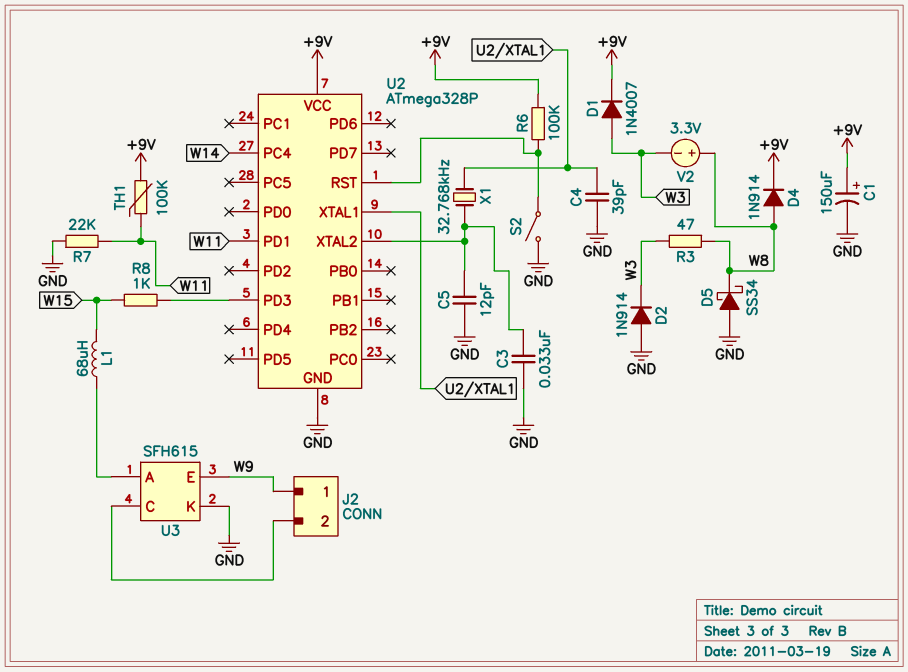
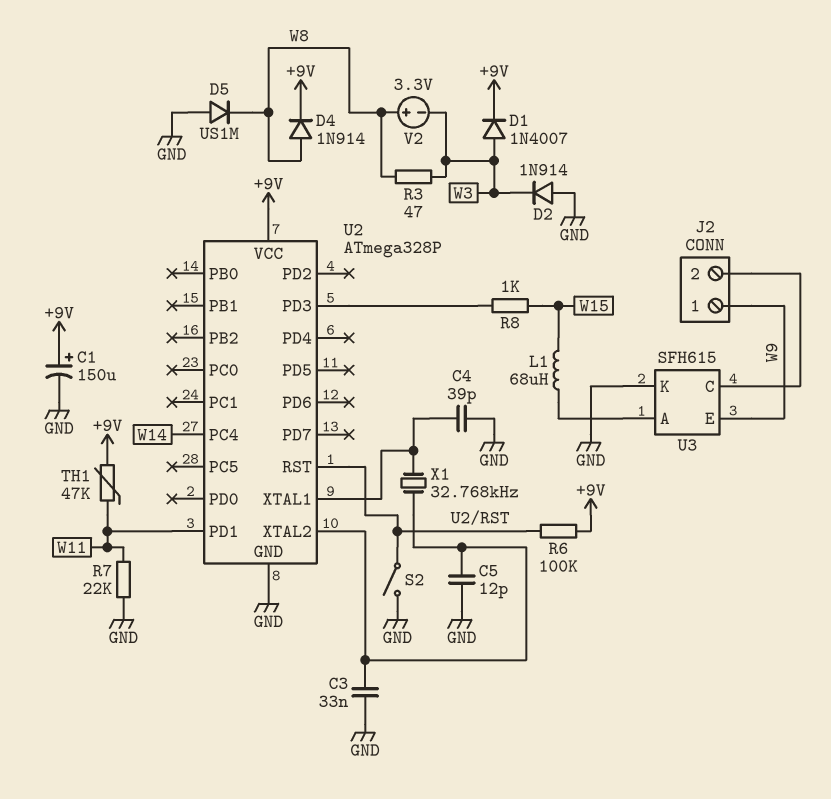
D5: schottky SS34 (A GND, K W8) -> diode US1M (A GND, K W8)
TH1: 100k (+9V, W11) -> 47k (+9V, W11)

